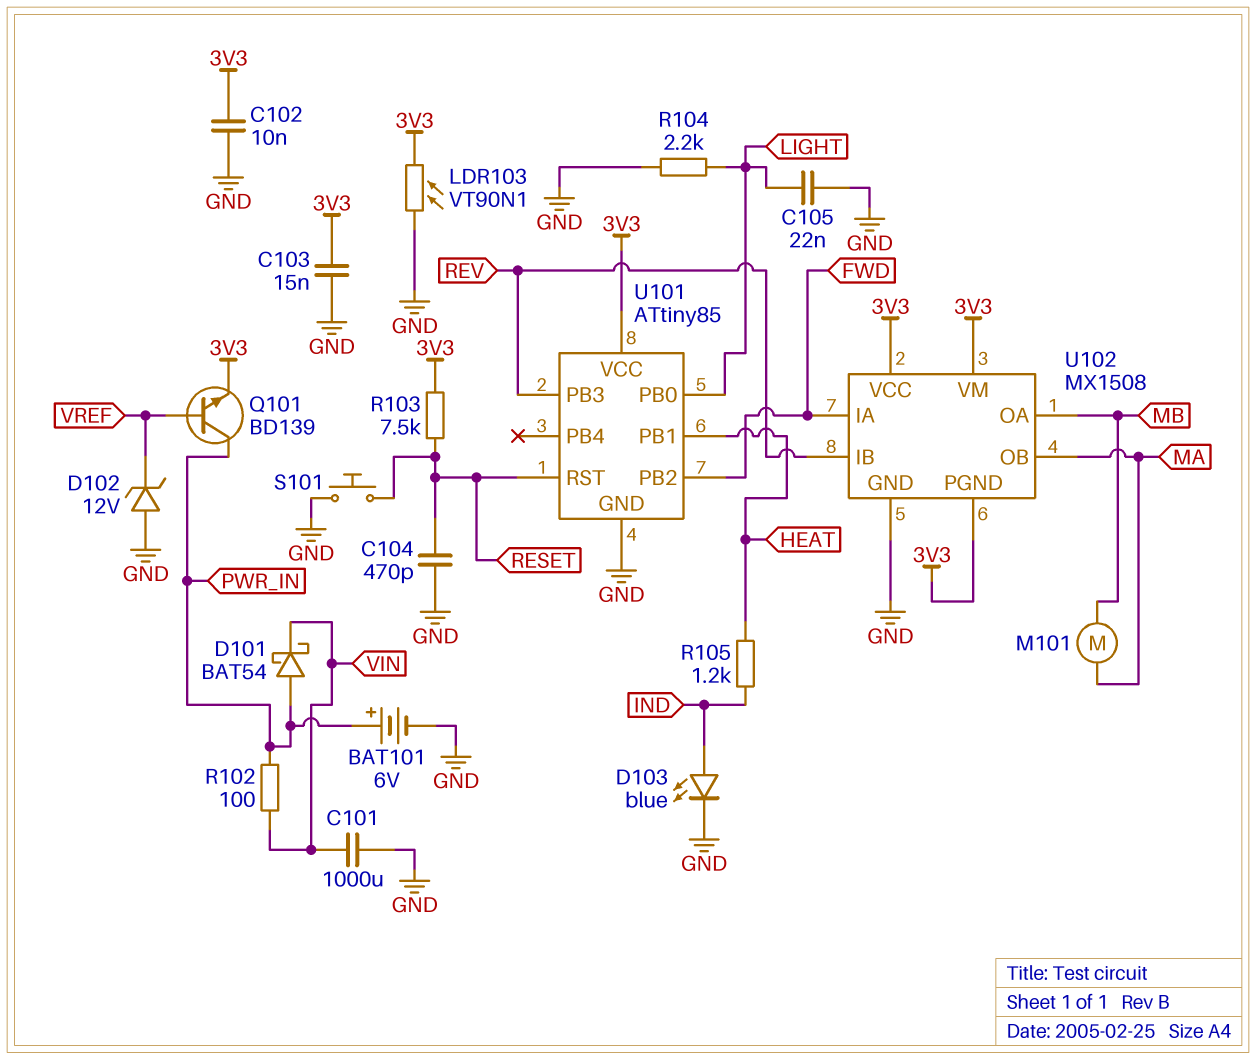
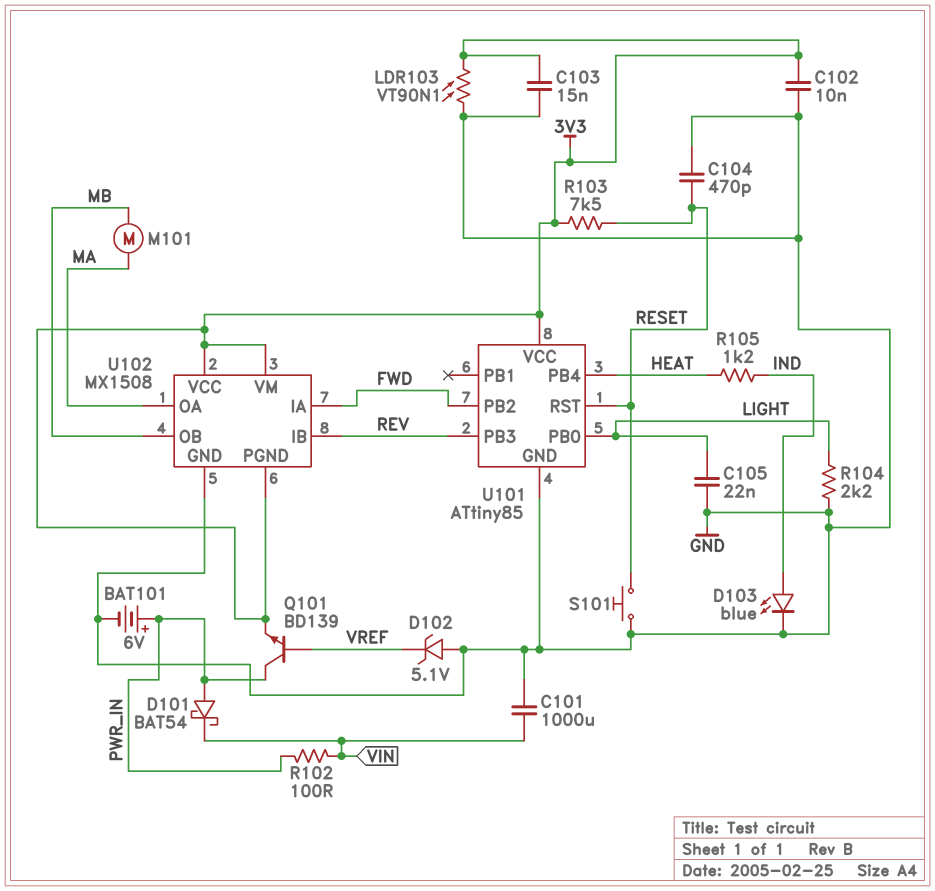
D102: zener 12V (A GND, K VREF) -> zener 5.1V (A GND, K VREF)
U101 pin PB1: HEAT -> none
U101 pin PB4: none -> HEAT
U102 pin OA: MB -> MA
U102 pin OB: MA -> MB

